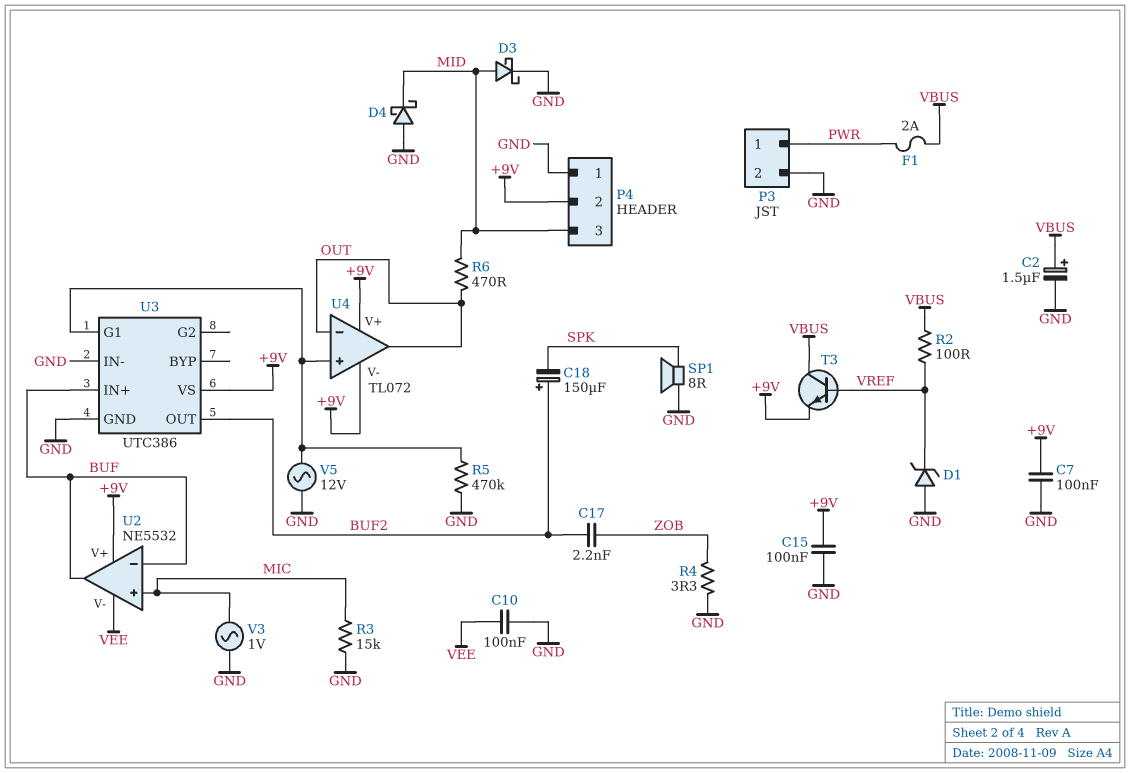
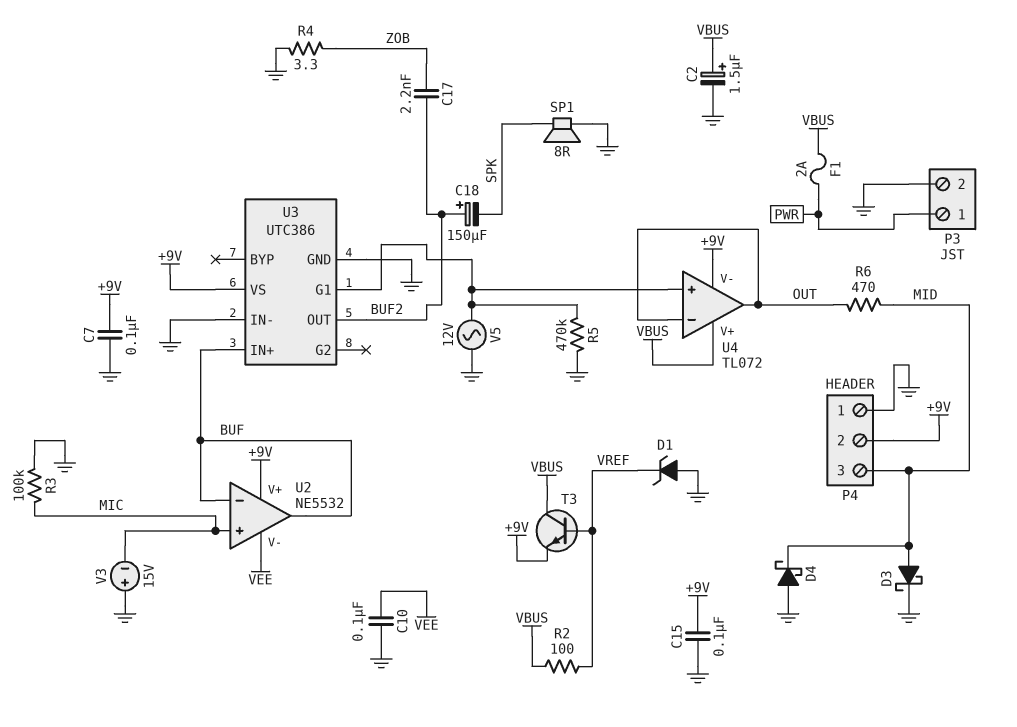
R3: 15k (GND, MIC) -> 100k (GND, MIC)
U4 pin V+: +9V -> VBUS
V3: AC 1V (GND, MIC) -> 15V (plus GND, minus MIC)

